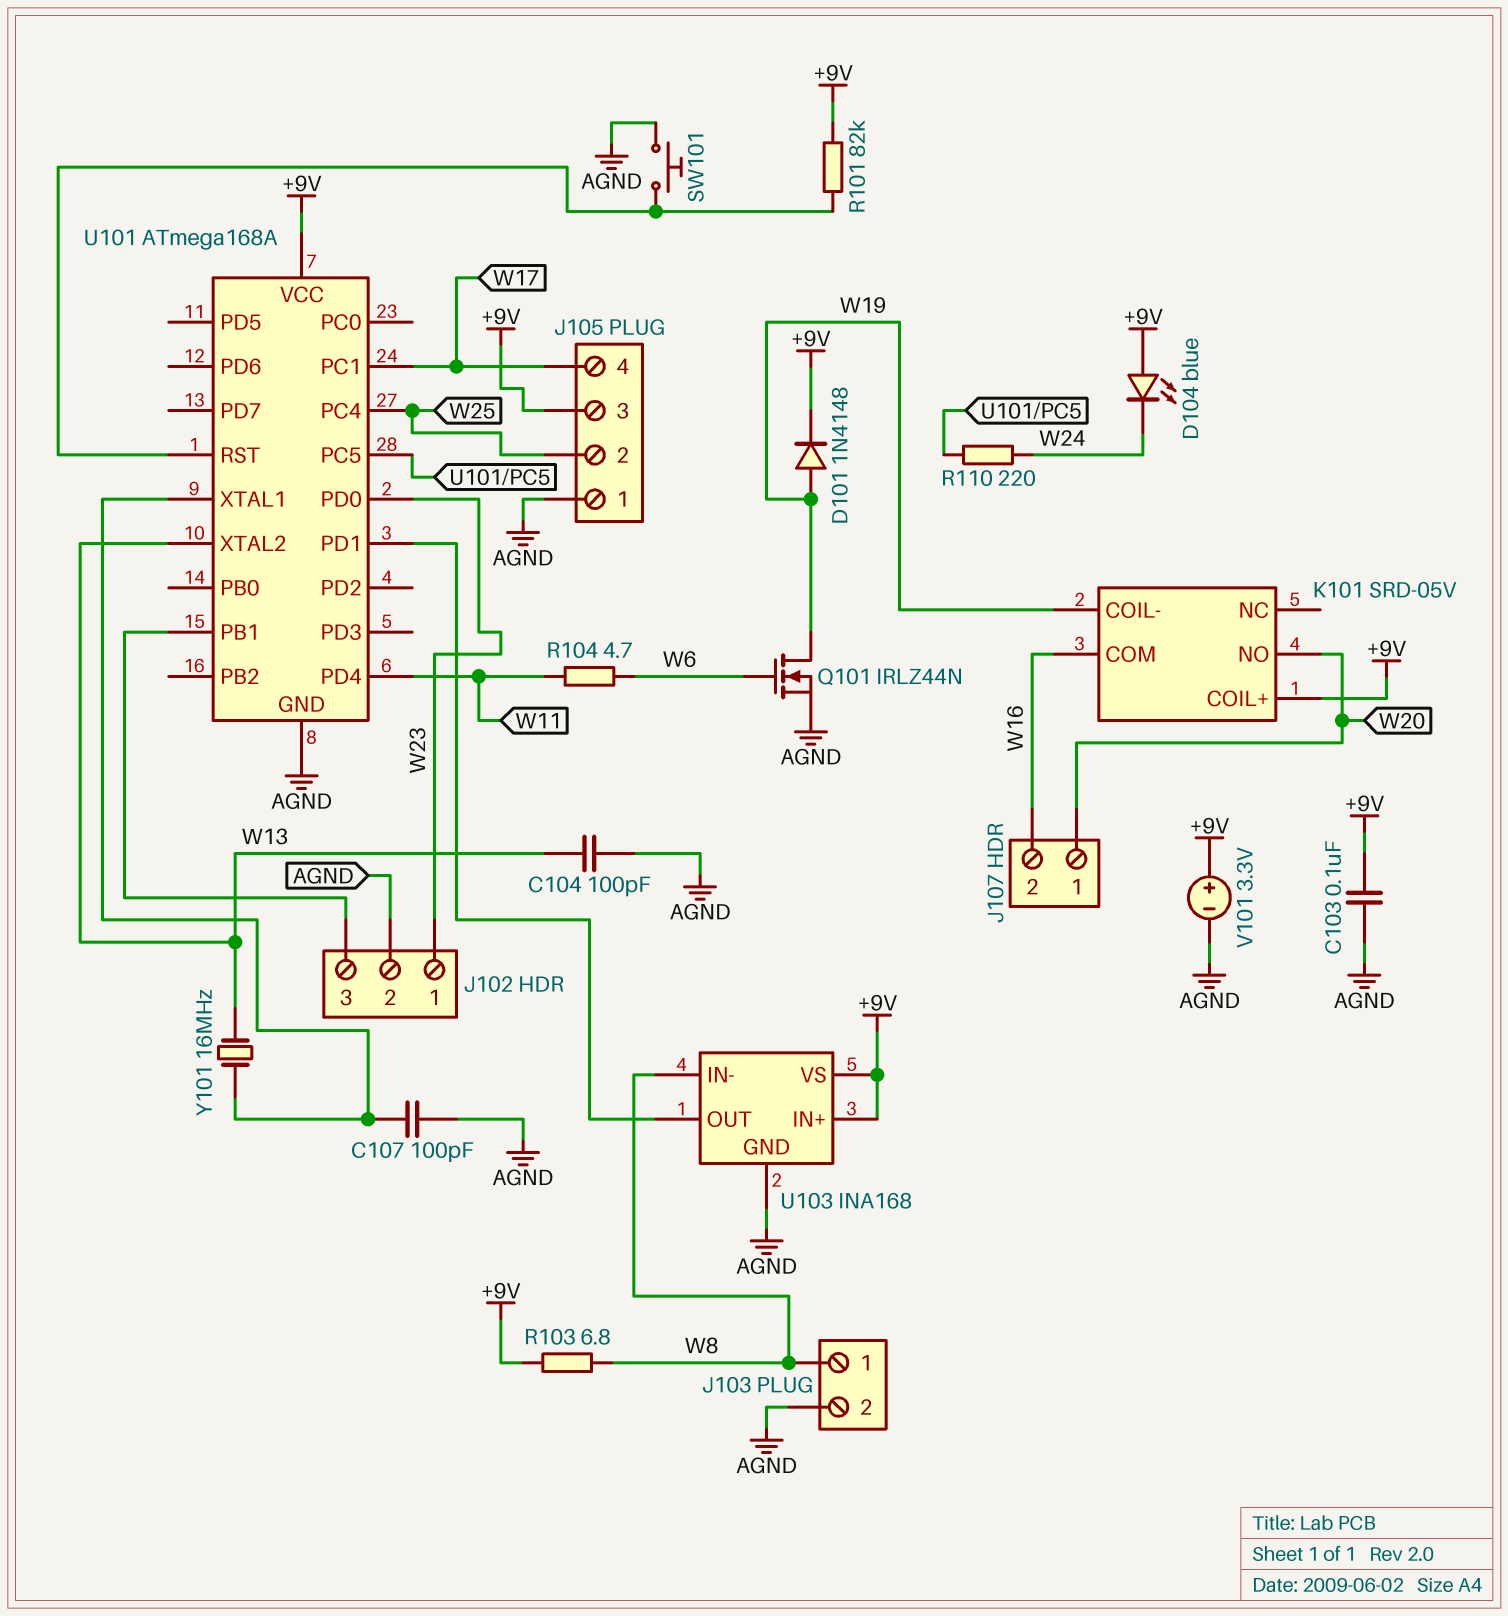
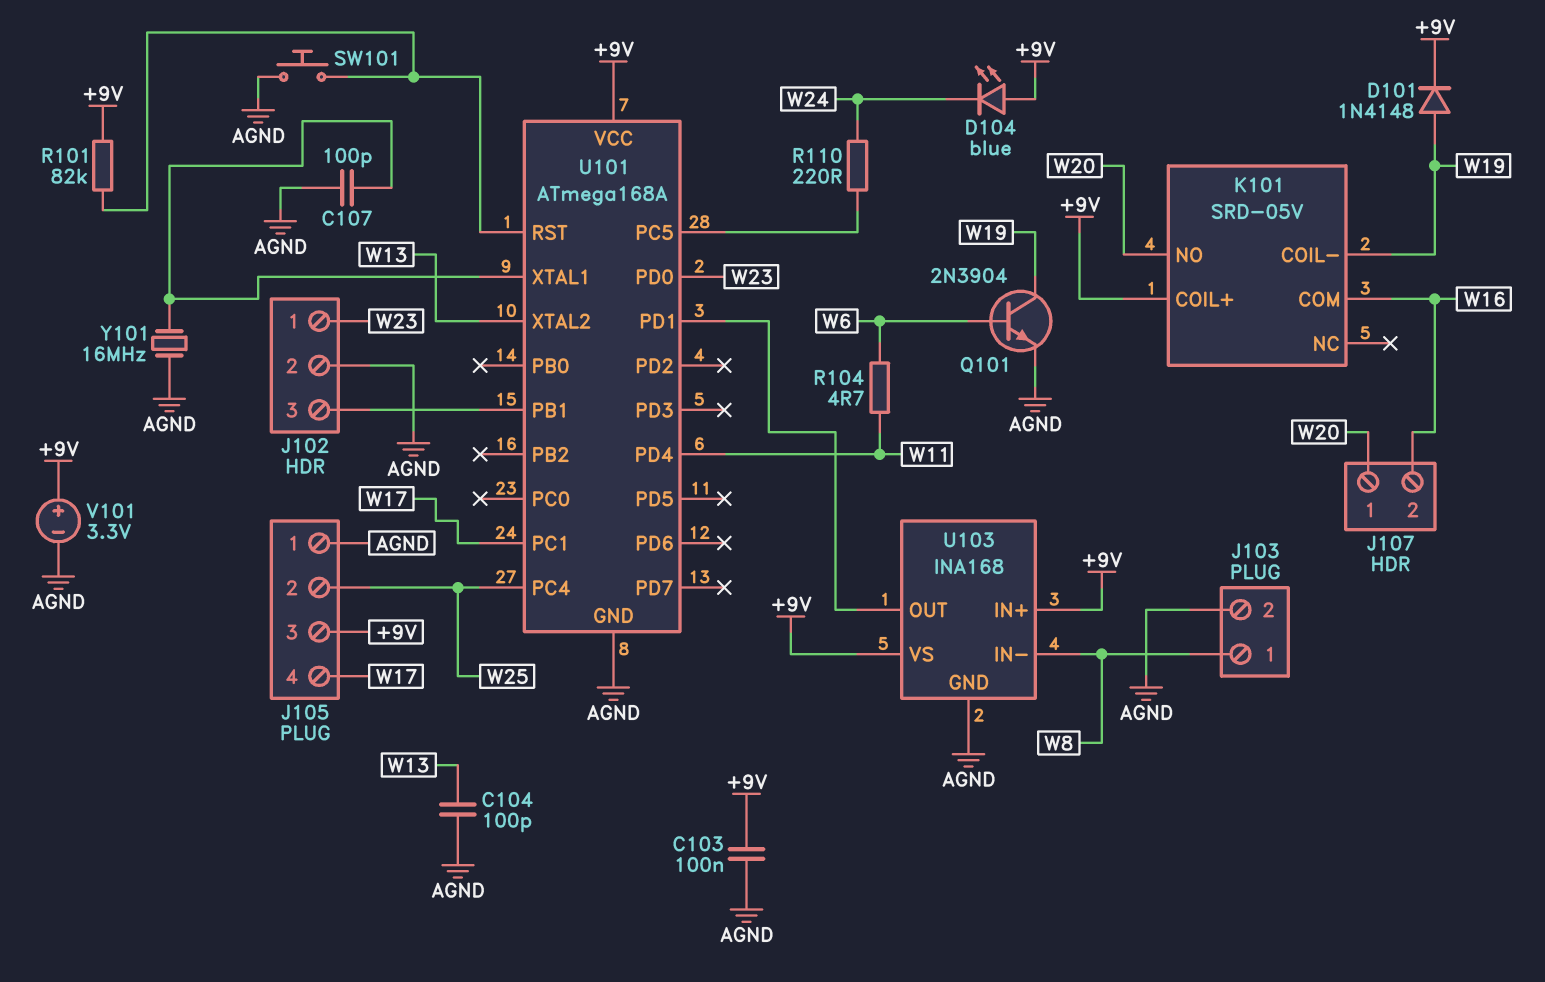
Q101: NMOS IRLZ44N (G W6, D W19, S AGND) -> NPN 2N3904 (B W6, C W19, E AGND)
R103: 6.8 (+9V, W8) -> none
Y101: 16MHz (U101/XTAL1, W13) -> 16MHz (AGND, U101/XTAL1)

